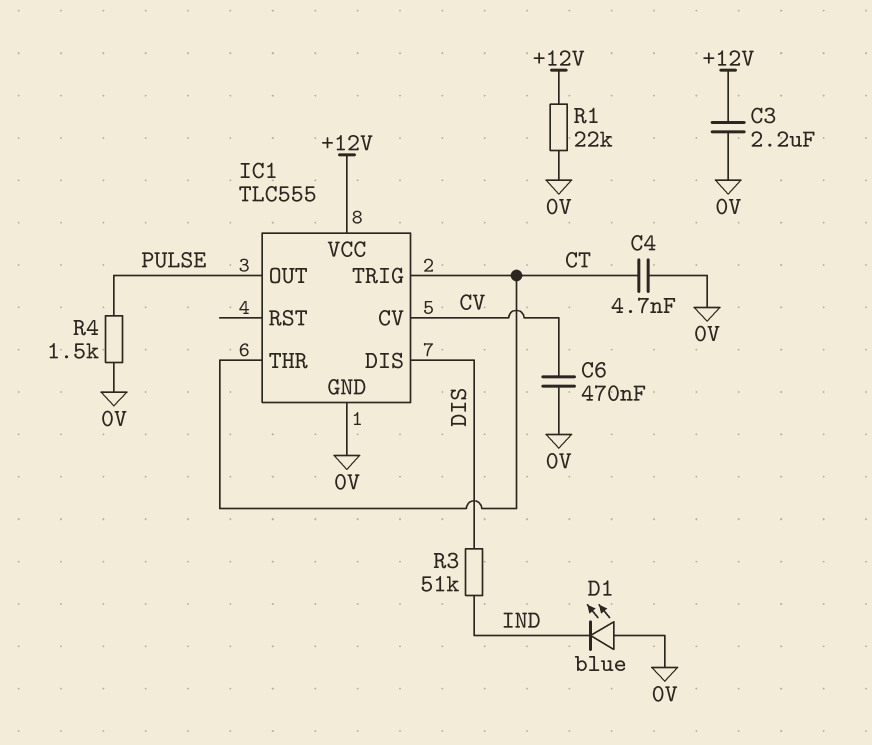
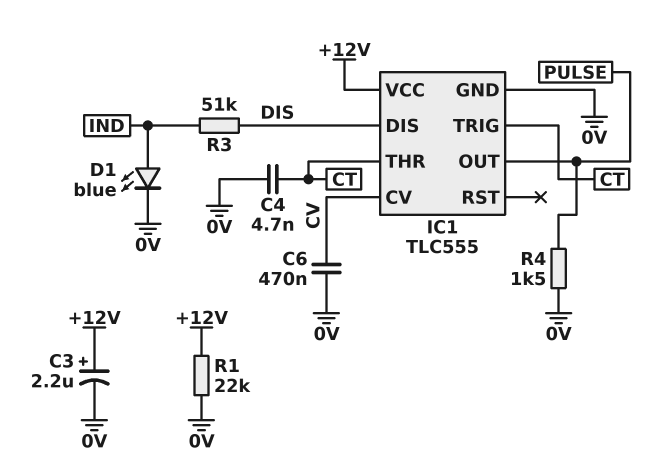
C3: 2.2uF (+12V, 0V) -> 2.2uF (plus +12V, minus 0V)
D1: LED blue (A 0V, K IND) -> LED blue (A IND, K 0V)

